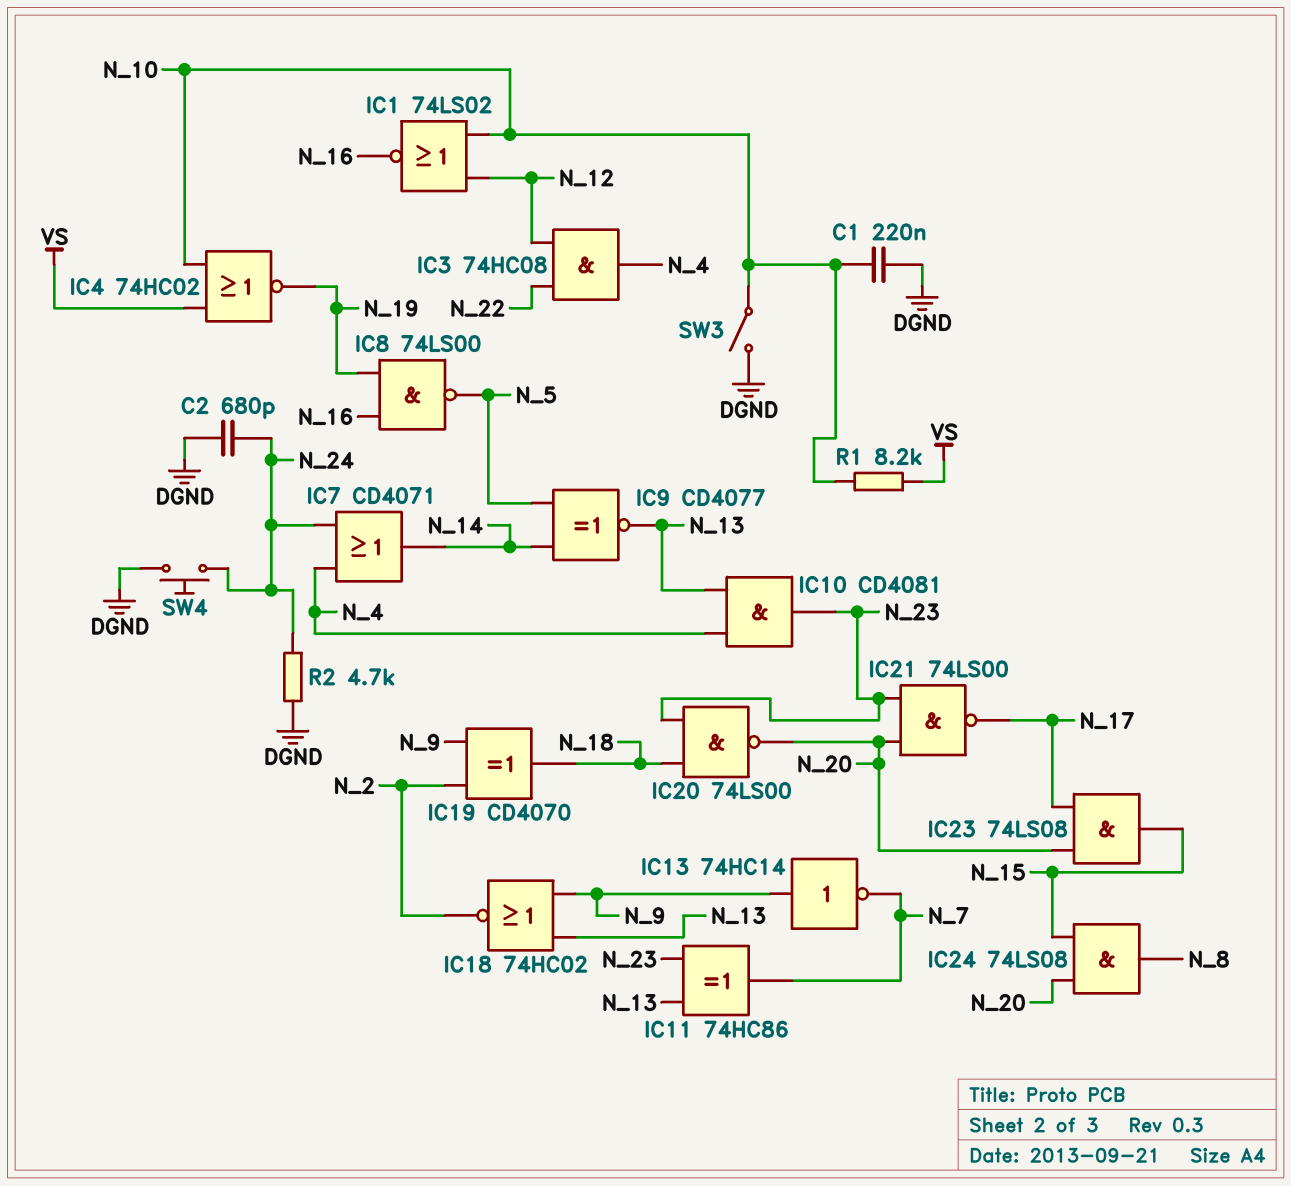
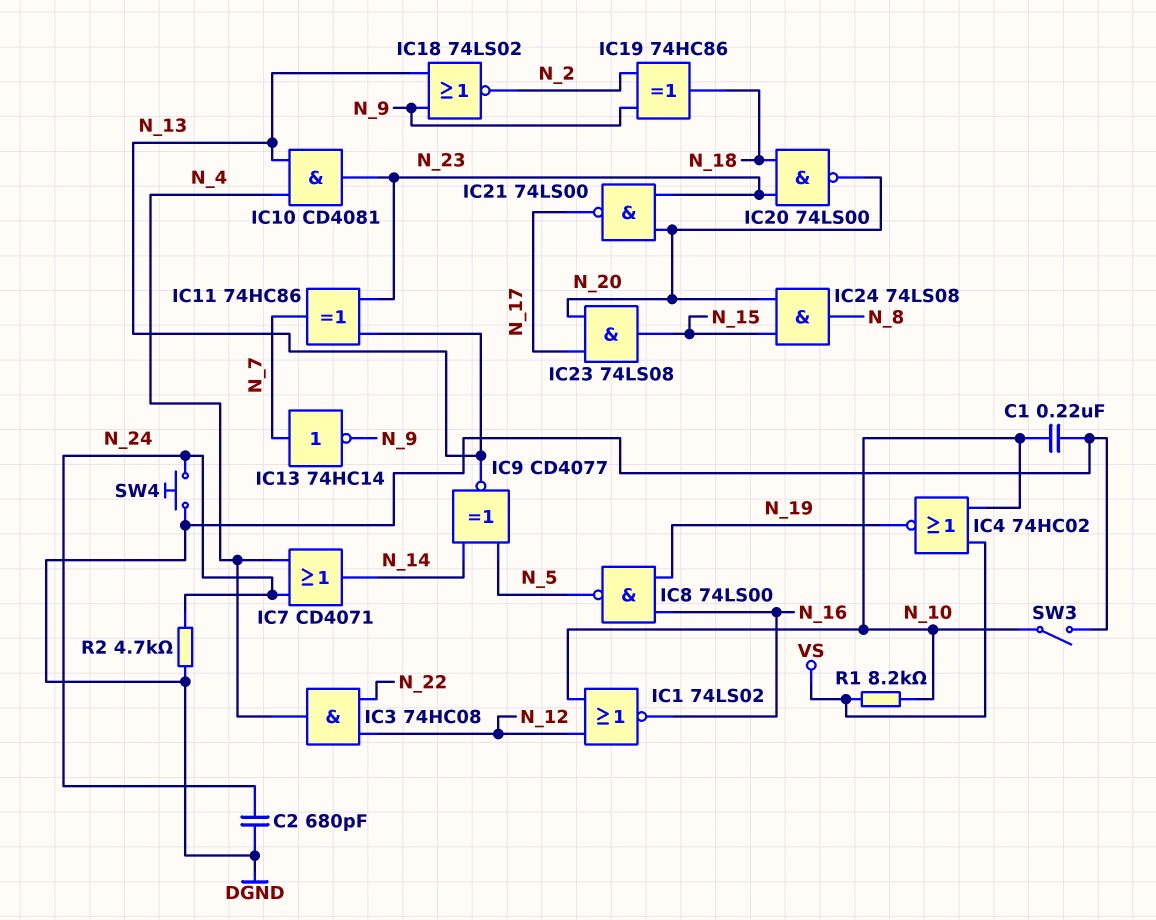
IC13: NOT 74HC14 (in N_9, out N_7) -> NOT 74HC14 (in N_7, out N_9)
IC18: NOR 74HC02 (in N_9, in N_13, out N_2) -> NOR 74LS02 (in N_9, in N_13, out N_2)
IC19: XOR CD4070 (in N_2, in N_9, out N_18) -> XOR 74HC86 (in N_2, in N_9, out N_18)

